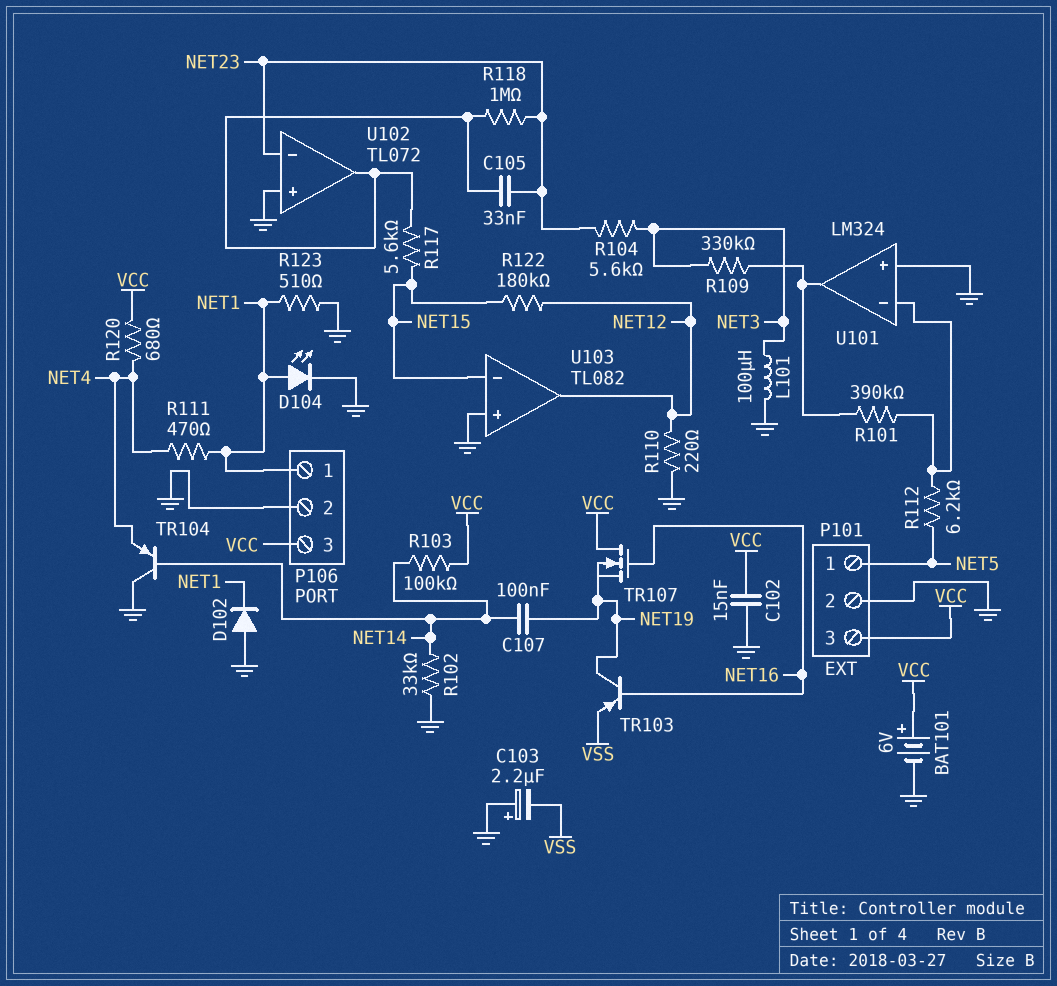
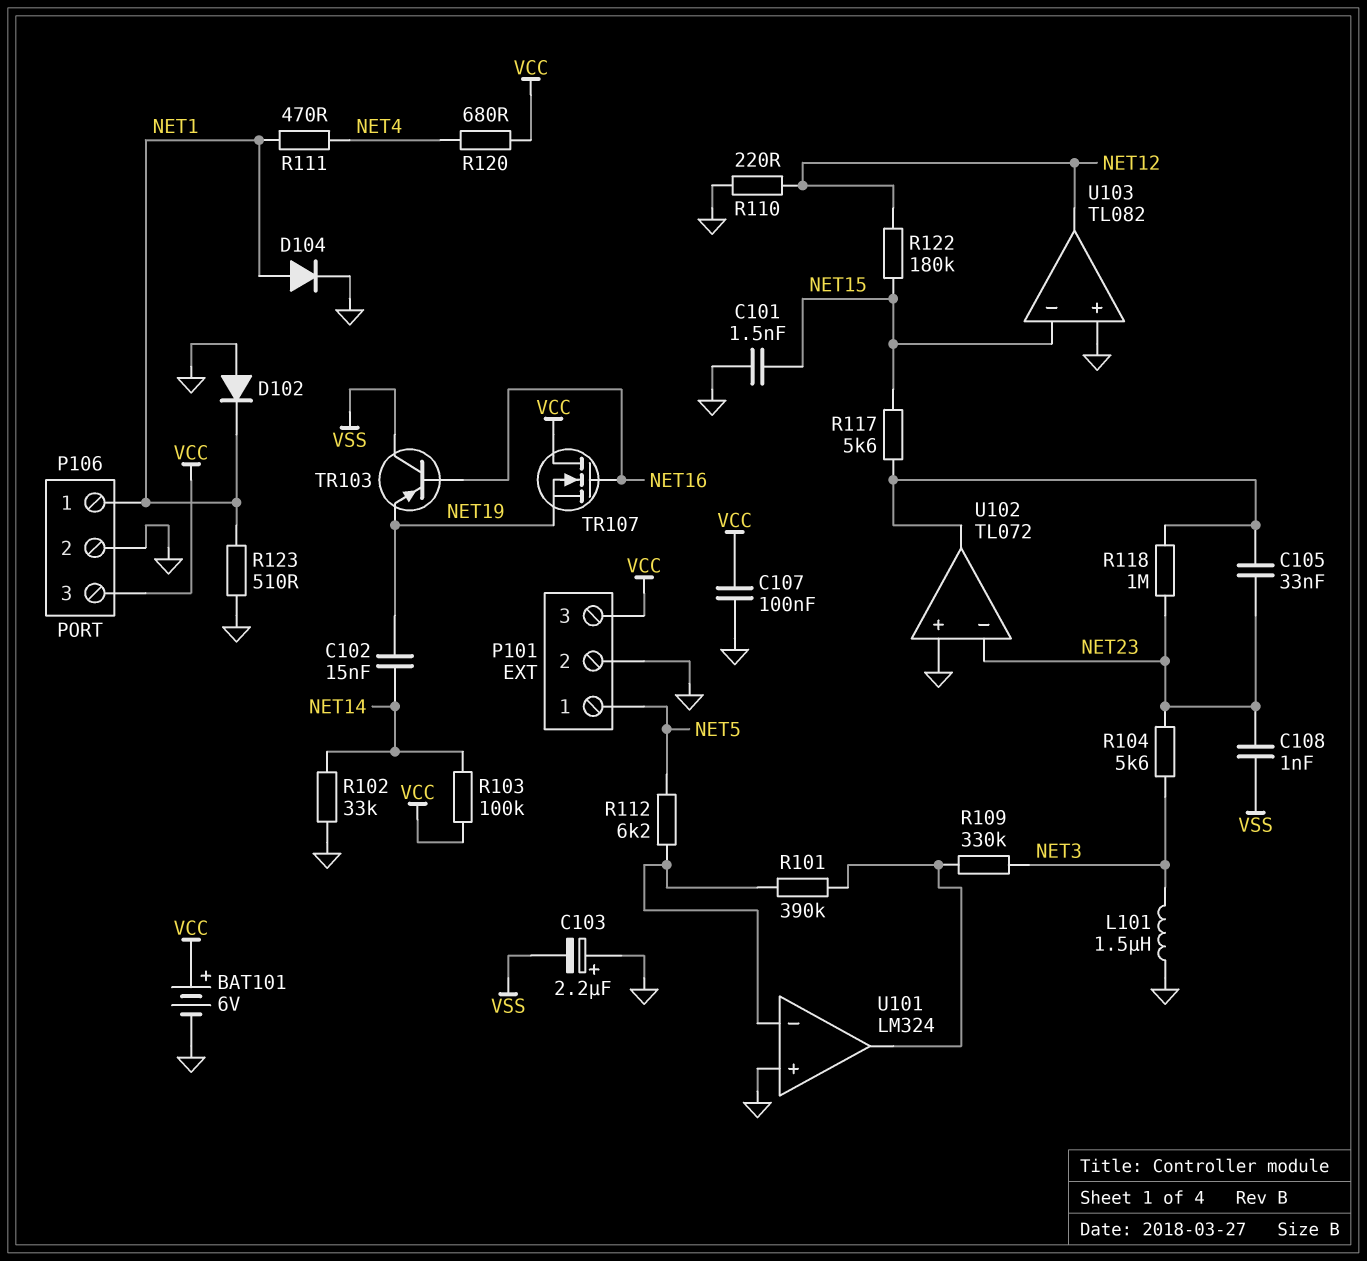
C101: none -> 1.5nF (GND, NET15)
C102: 15nF (GND, VCC) -> 15nF (NET14, NET19)
C107: 100nF (NET14, NET19) -> 100nF (GND, VCC)
C108: none -> 1nF (NET23, VSS)
D104: LED (A NET1, K GND) -> diode (A NET1, K GND)
L101: 100uH (GND, NET3) -> 1.5uH (GND, NET3)
TR103: PNP (B NET16, C NET19, E VSS) -> PNP (B NET16, C VSS, E NET19)
TR104: PNP (B NET14, C GND, E NET4) -> none

